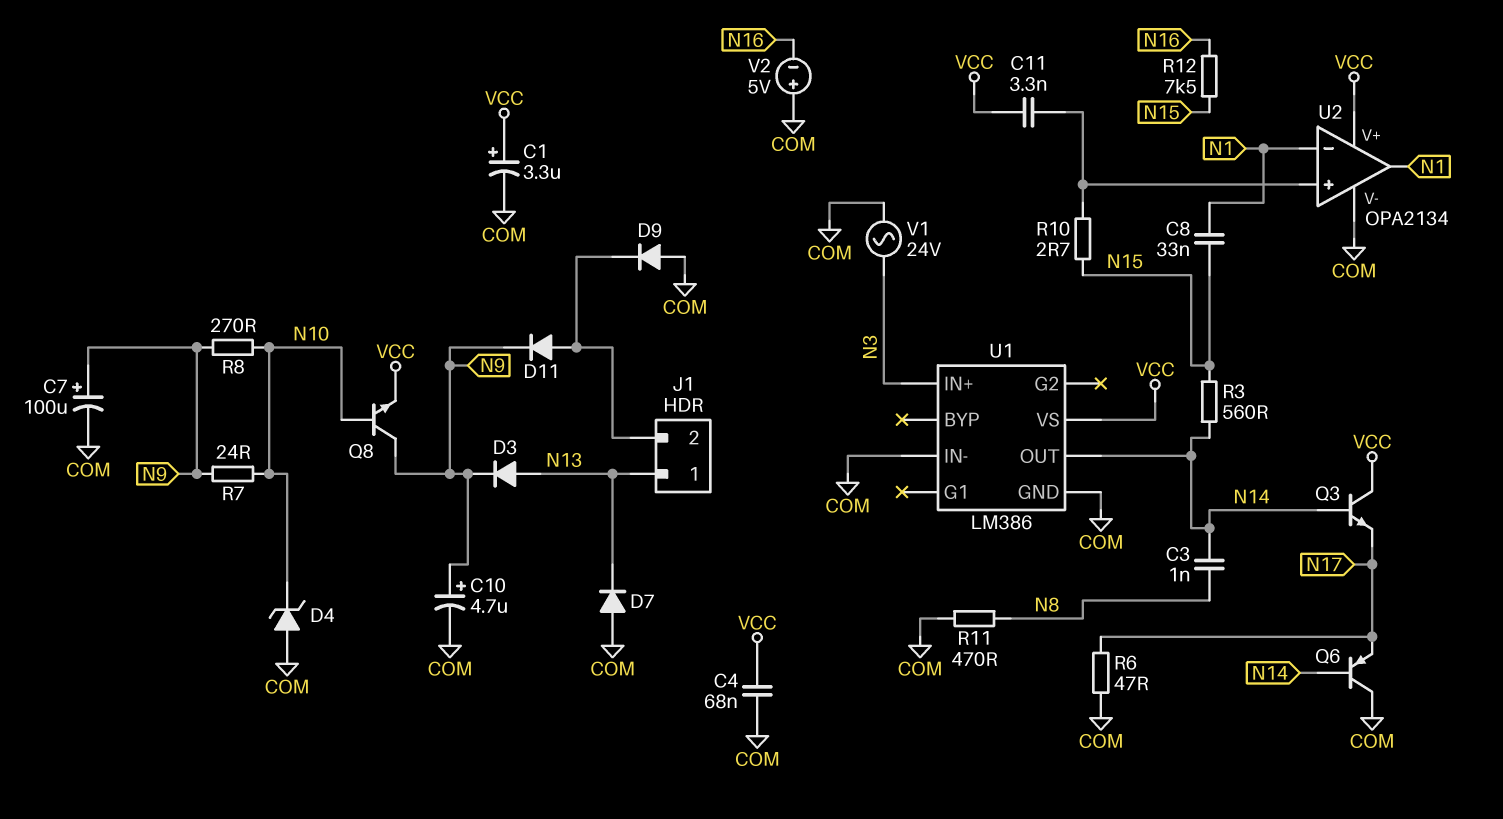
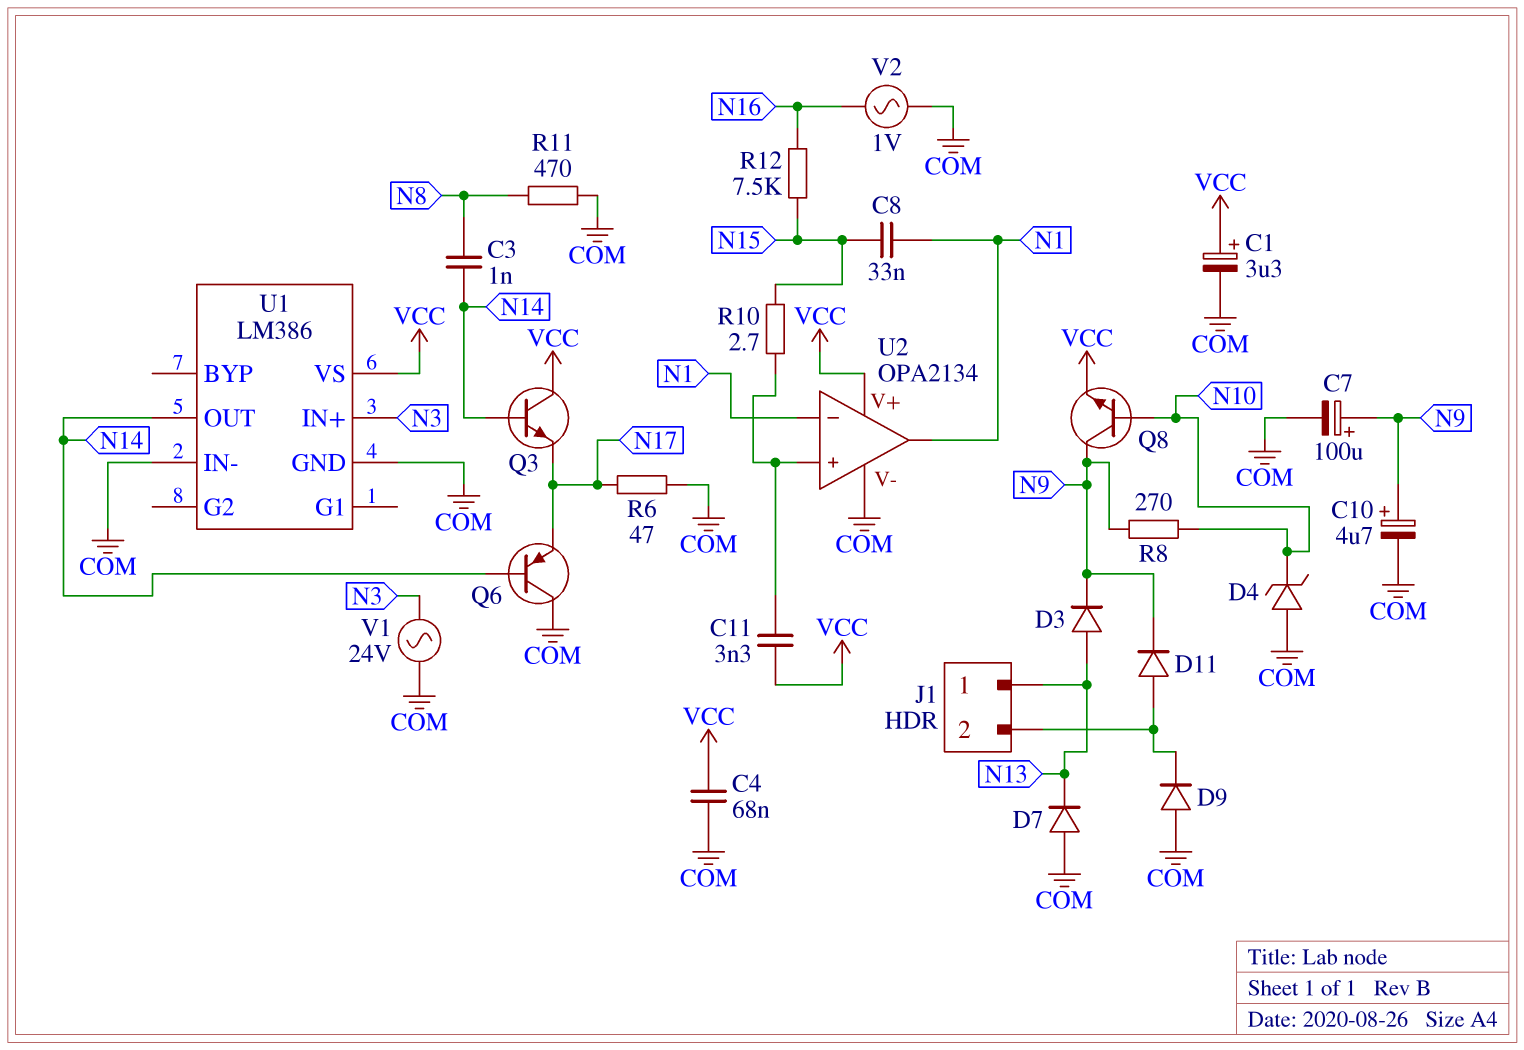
R3: 560 (N14, N15) -> none
R7: 24 (N9, N10) -> none
V2: 5V (plus COM, minus N16) -> AC 1V (COM, N16)

